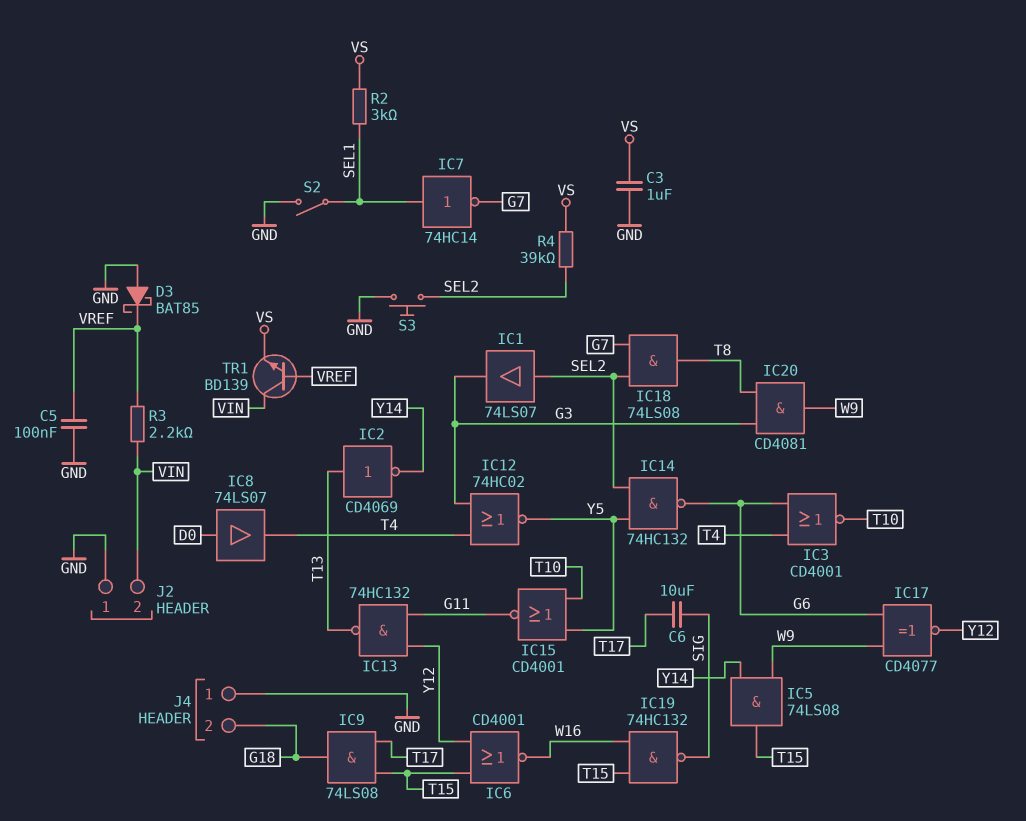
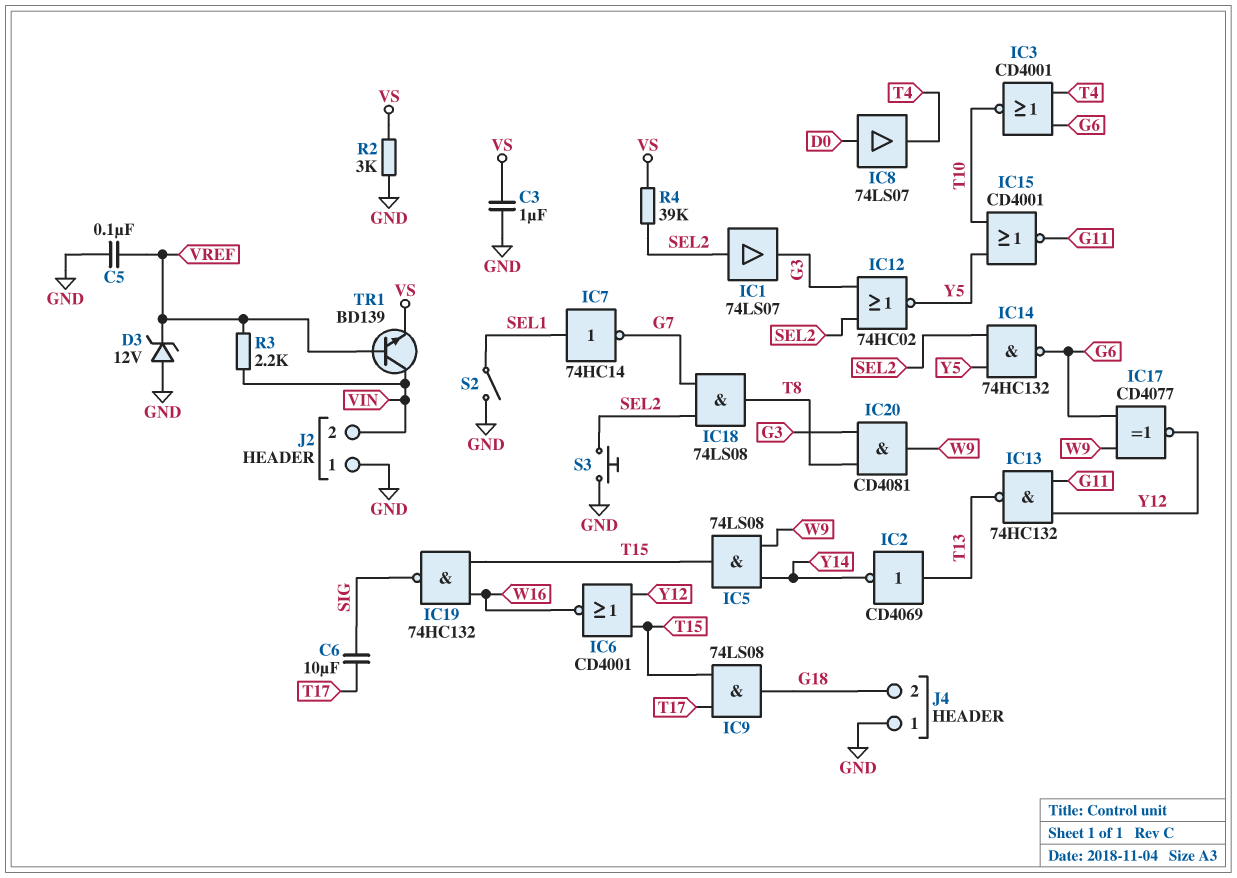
D3: schottky BAT85 (A GND, K VREF) -> zener 12V (A GND, K VREF)
IC12: NOR 74HC02 (in G3, in T4, out Y5) -> NOR 74HC02 (in G3, in SEL2, out Y5)
R2: 3k (SEL1, VS) -> 3k (GND, VS)

